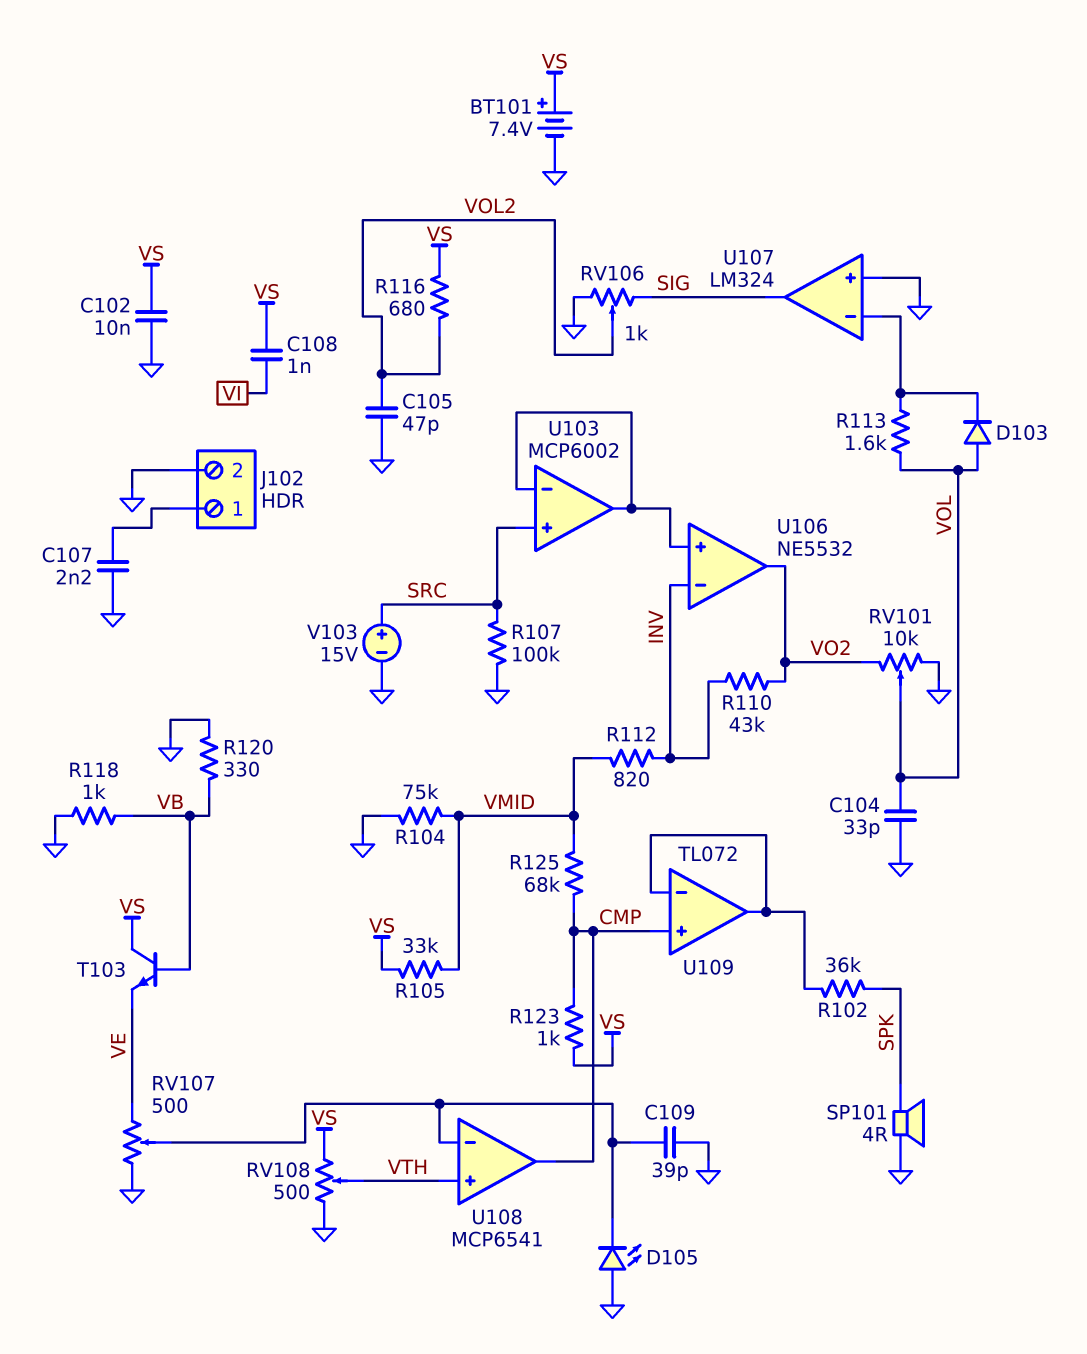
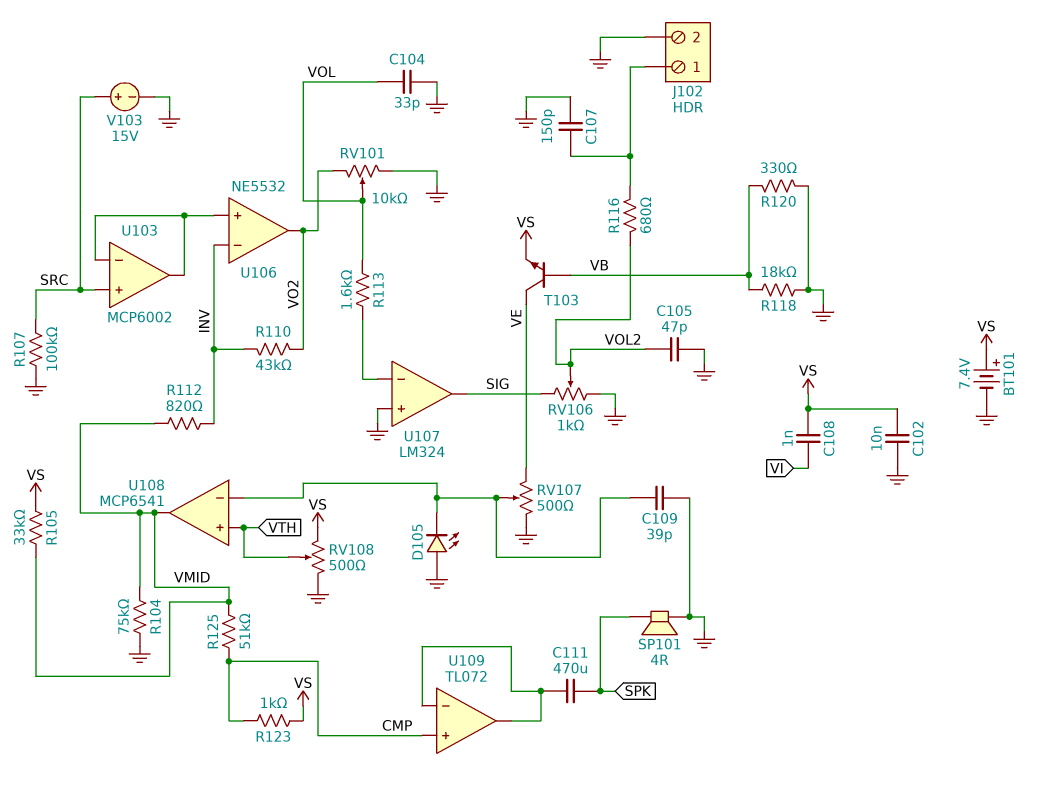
C107: 2.2nF (GND, J102/1) -> 150pF (GND, J102/1)
C111: none -> 470uF (SPK, U109/in-)
D103: diode (A VOL, K U107/in-) -> none
R102: 36k (SPK, U109/in-) -> none
R116: 680 (VOL2, VS) -> 680 (J102/1, VOL2)
R118: 1k (GND, VB) -> 18k (GND, VB)
R125: 68k (CMP, VMID) -> 51k (CMP, VMID)
T103: NPN (B VB, C VS, E VE) -> NPN (B VB, C VE, E VS)
U108 pin out: CMP -> VMID

